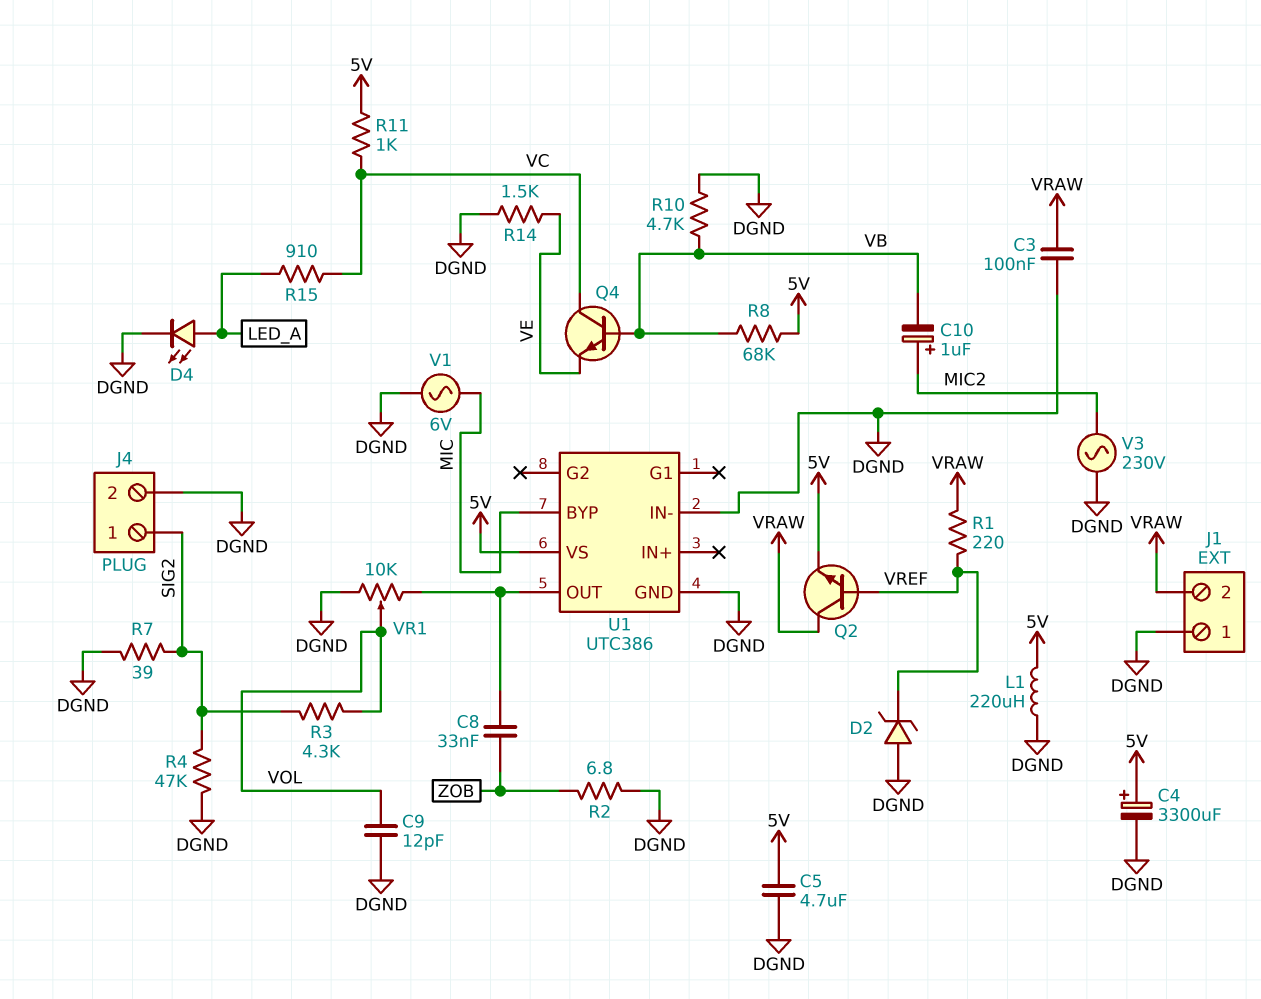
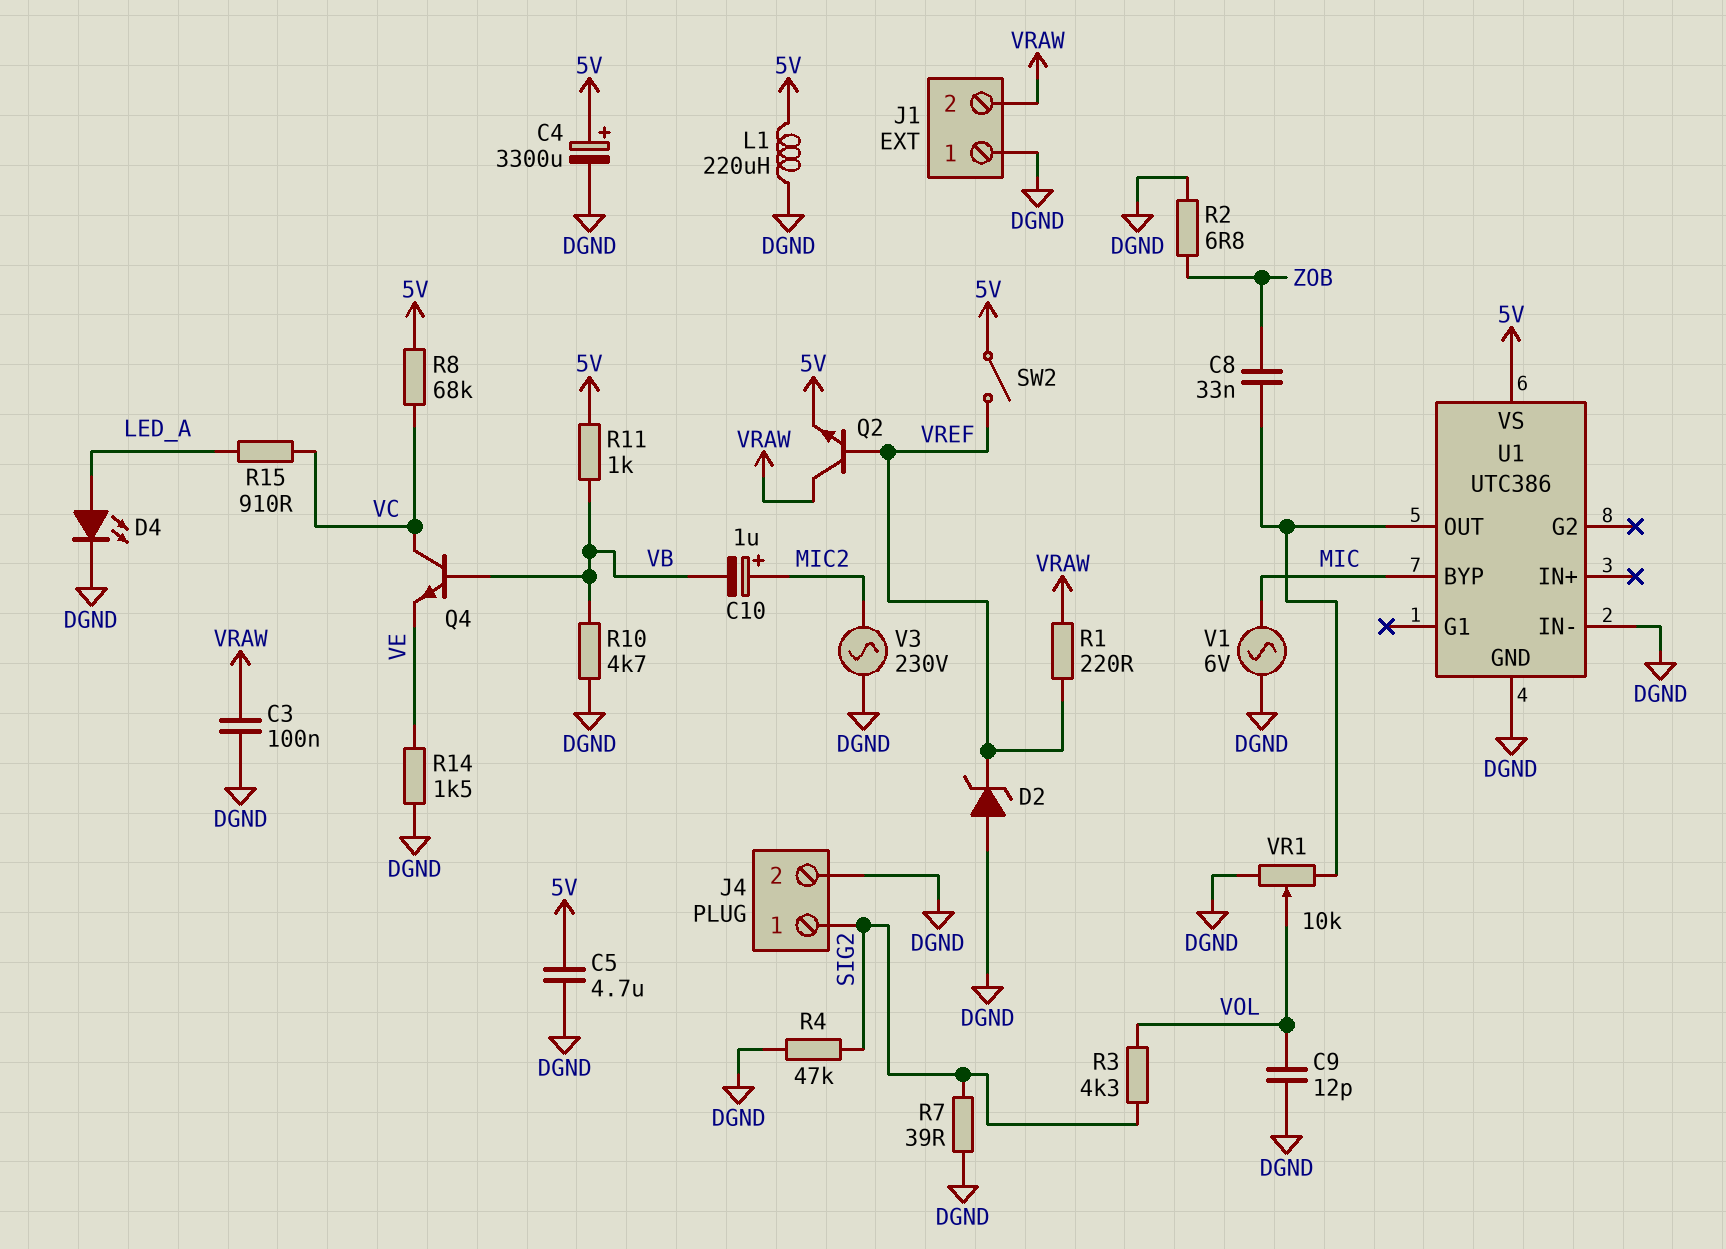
R8: 68k (5V, VB) -> 68k (5V, VC)
R11: 1k (5V, VC) -> 1k (5V, VB)
SW2: none -> switch (5V, VREF)

